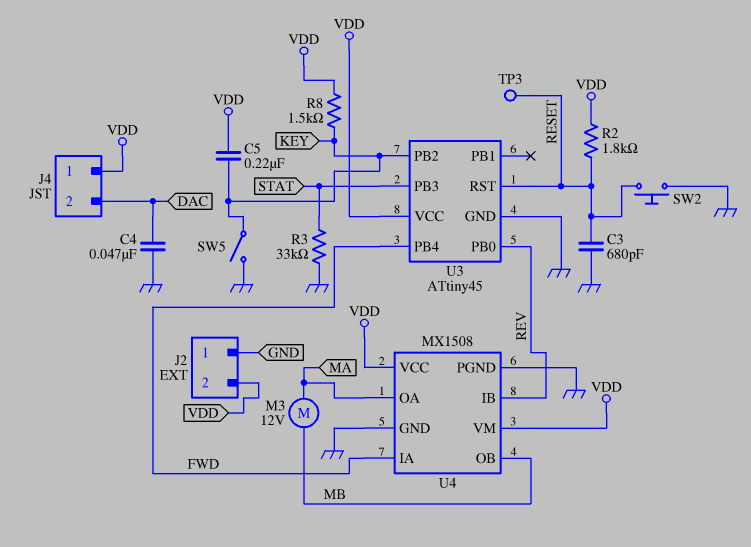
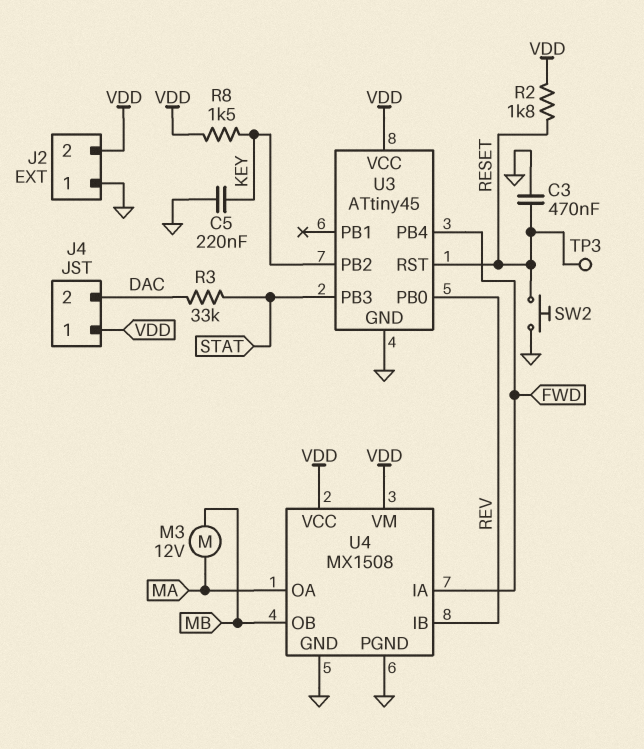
C3: 680pF (GND, RESET) -> 470nF (GND, RESET)
C4: 47nF (DAC, GND) -> none
C5: 220nF (KEY, VDD) -> 220nF (GND, KEY)
R3: 33k (GND, STAT) -> 33k (DAC, STAT)
SW5: switch (GND, KEY) -> none

